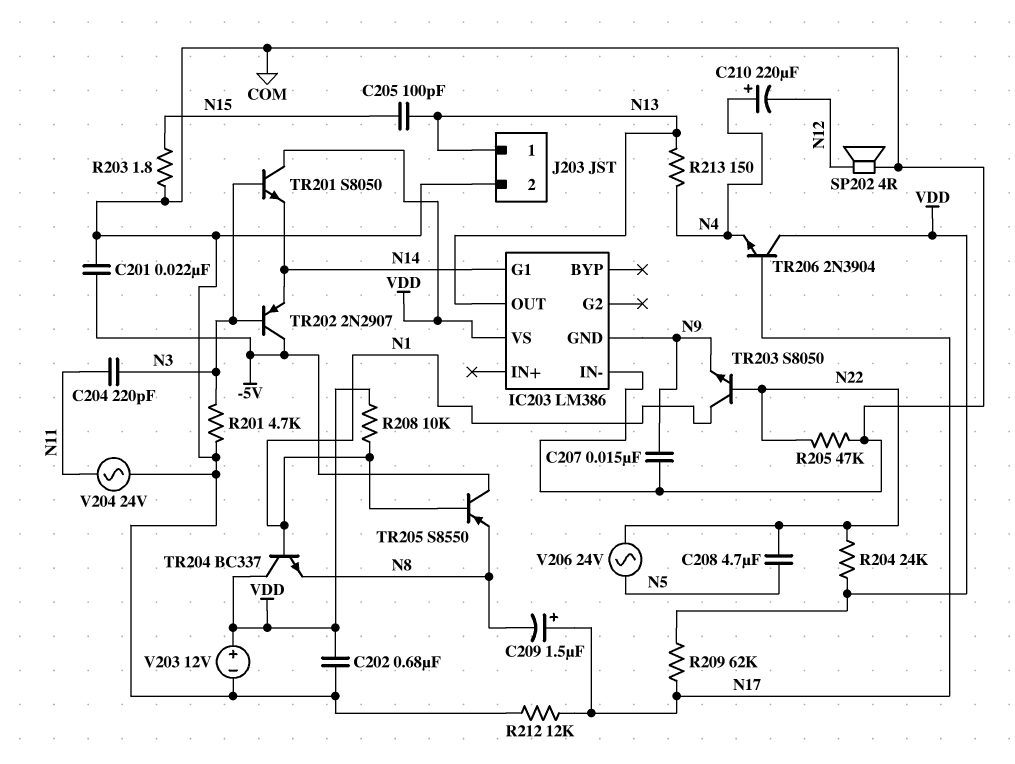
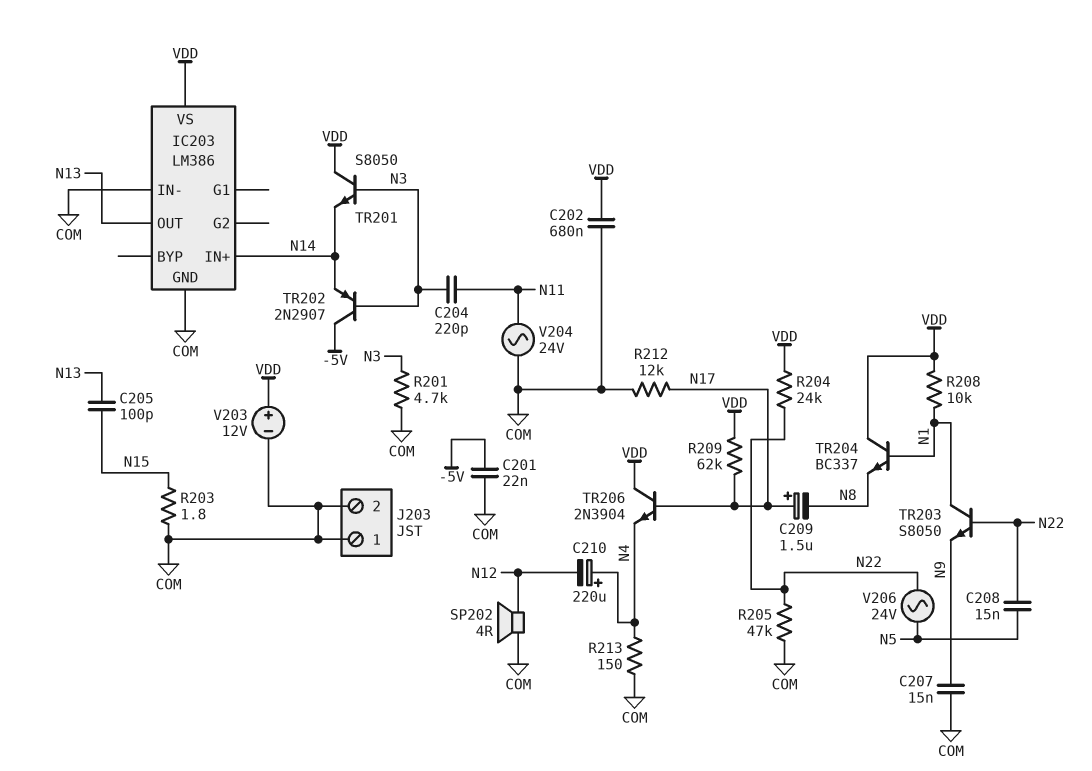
C208: 4.7uF (N5, N22) -> 15nF (N5, N22)
IC203 pin G1: N14 -> none
IC203 pin GND: N9 -> COM
IC203 pin IN+: none -> N14
J203 pin 1: N13 -> COM
R213: 150 (N4, N13) -> 150 (COM, N4)
TR205: PNP S8550 (B N1, C -5V, E N8) -> none

